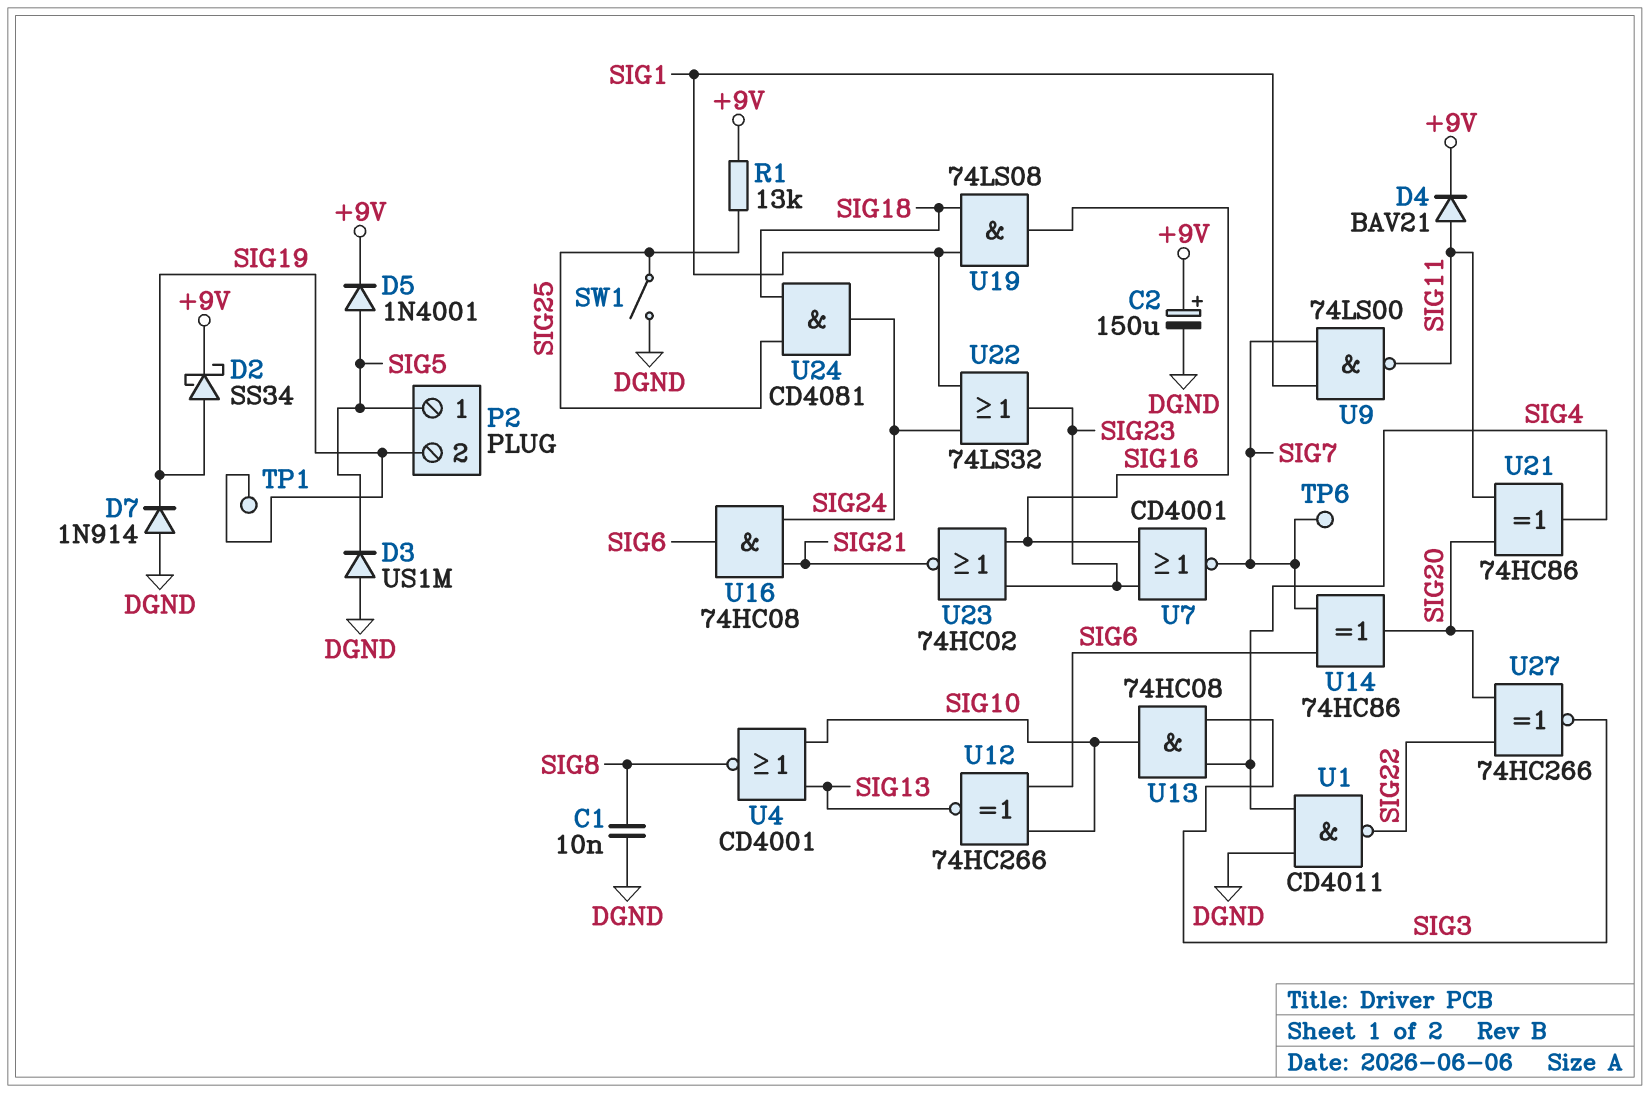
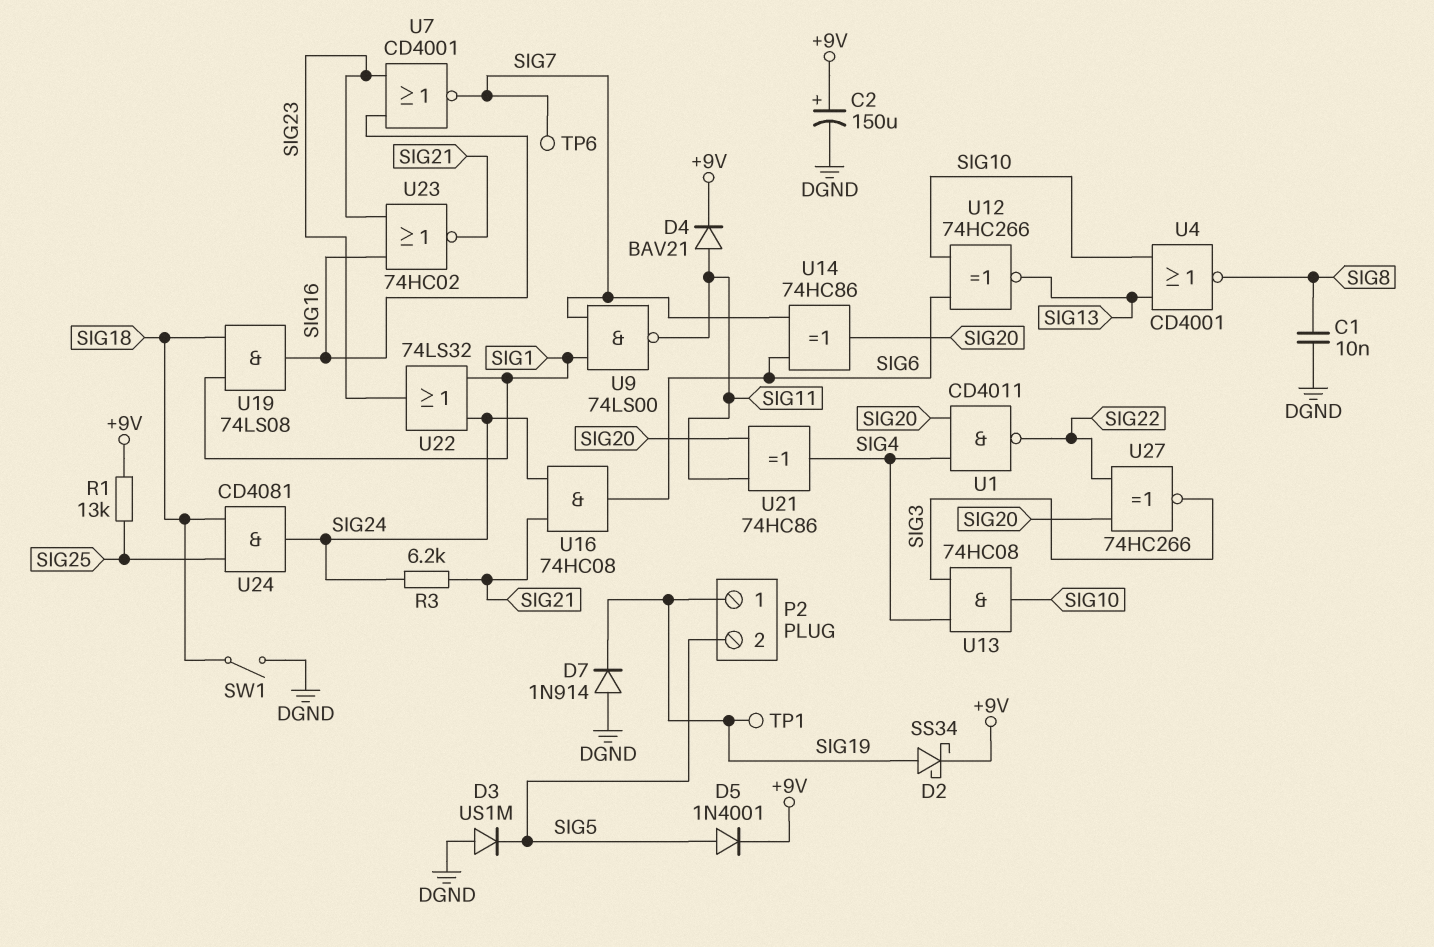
P2 pin 1: SIG5 -> SIG19
P2 pin 2: SIG19 -> SIG5
R3: none -> 6.2k (SIG21, SIG24)
SW1: switch (DGND, SIG25) -> switch (DGND, SIG18)
U1: NAND CD4011 (in DGND, in SIG4, out SIG22) -> NAND CD4011 (in SIG4, in SIG20, out SIG22)

